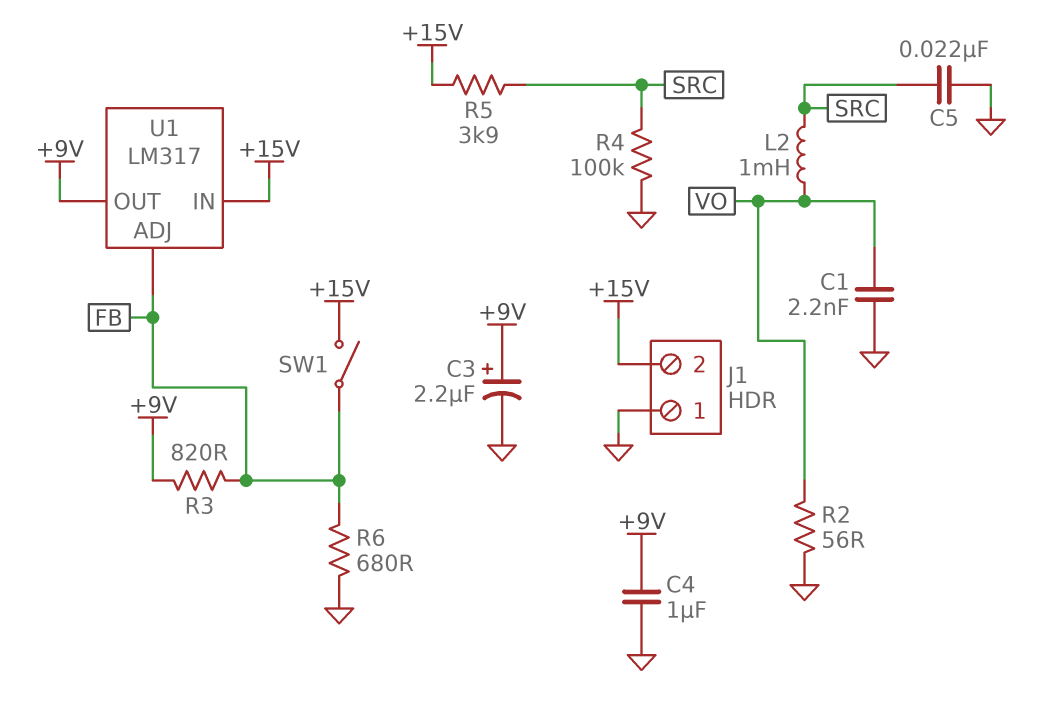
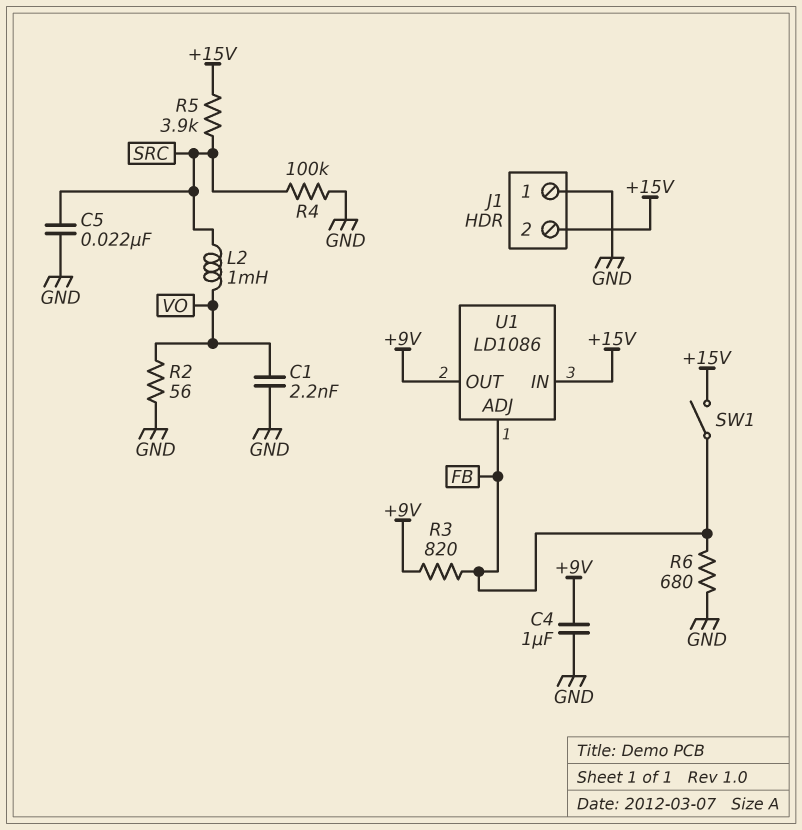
C3: 2.2uF (plus +9V, minus GND) -> none
U1: LM317 -> LD1086

